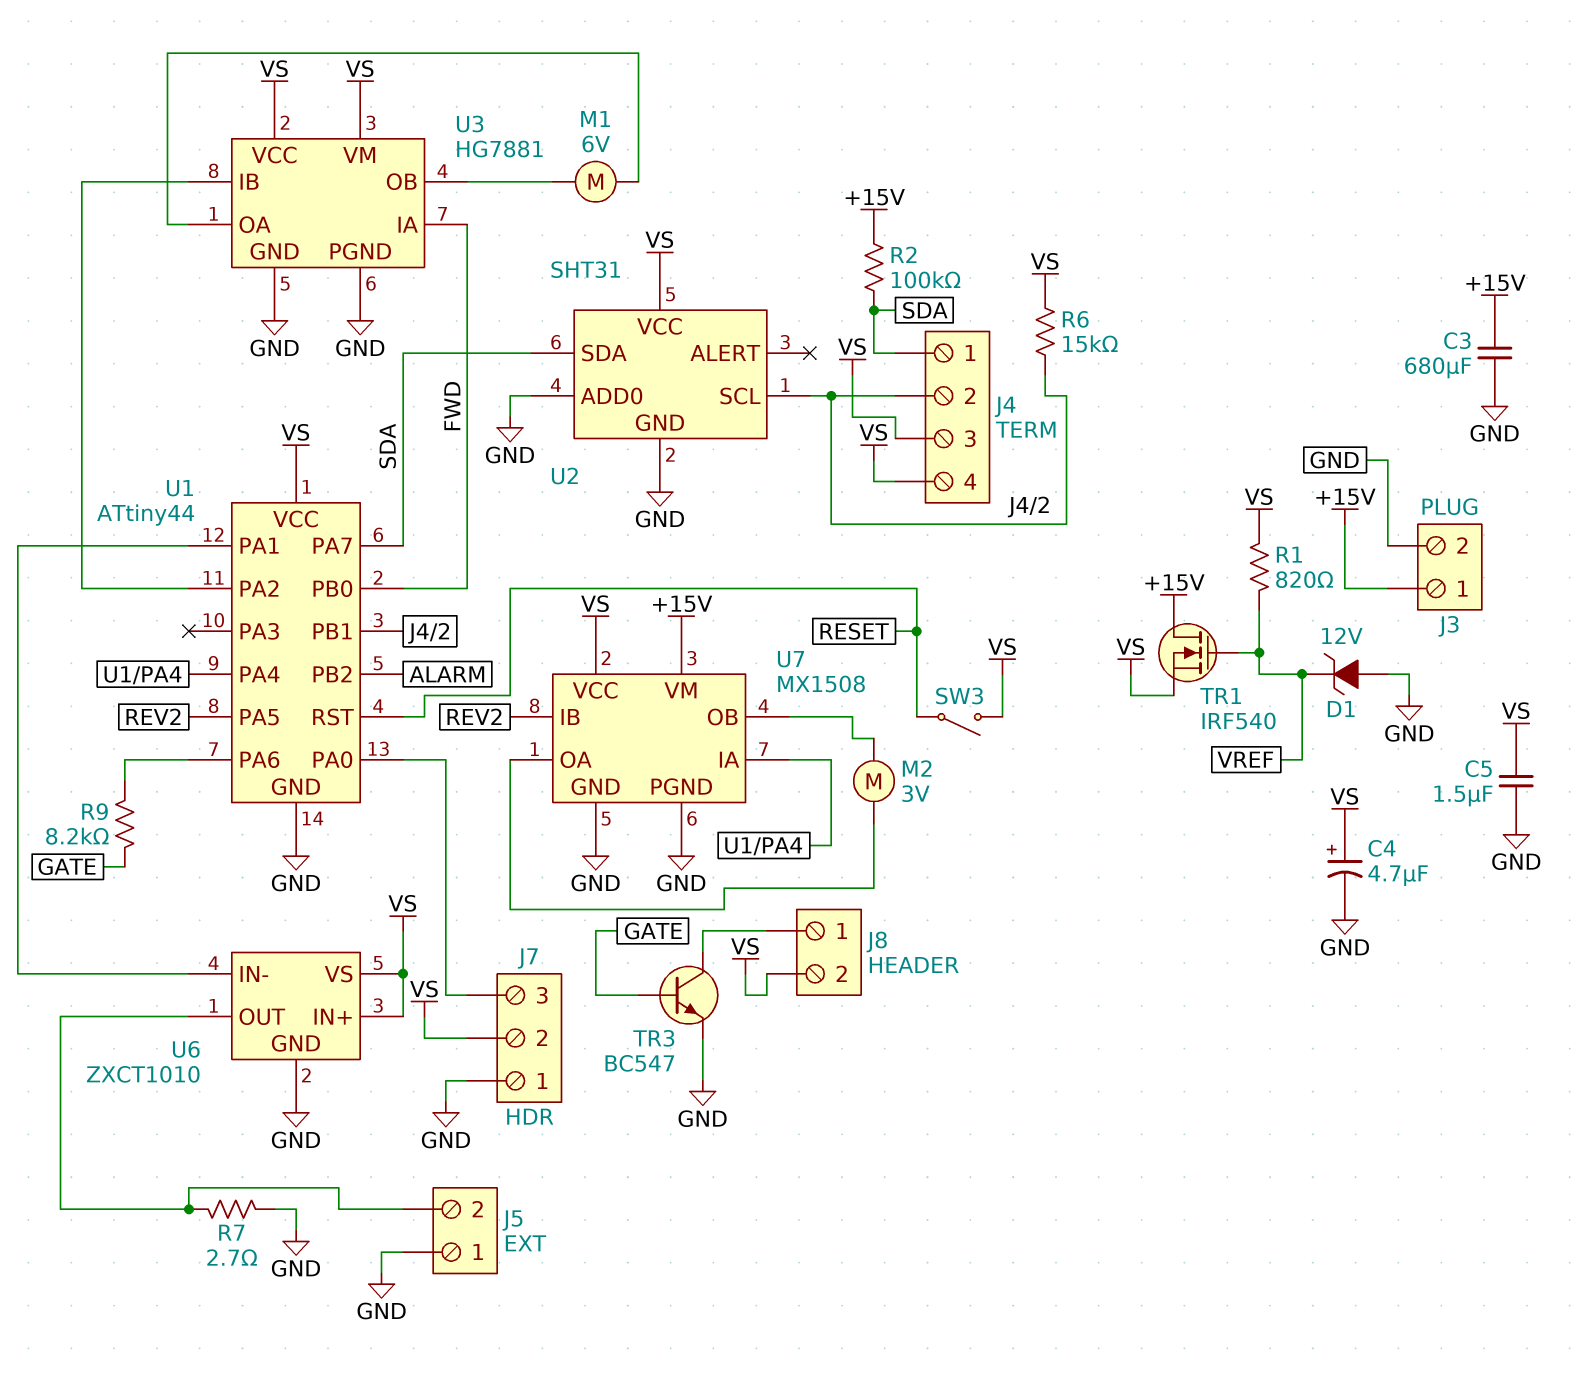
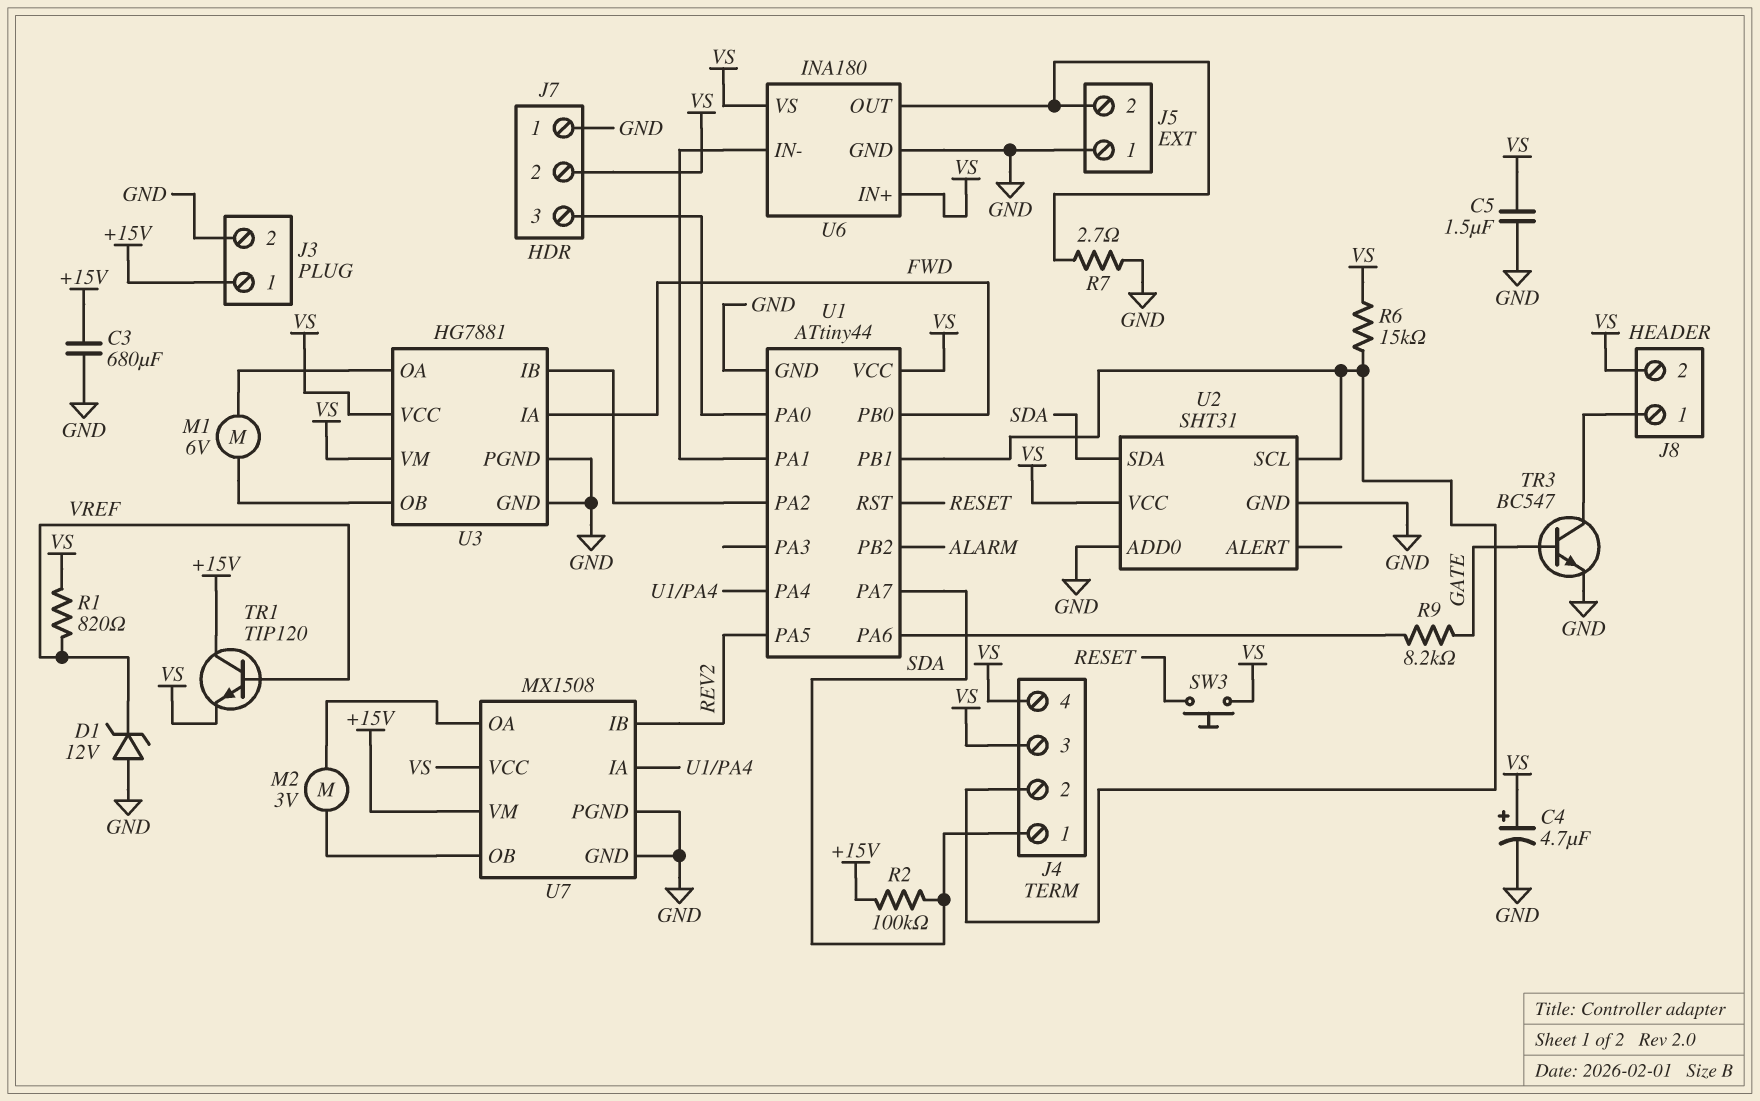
SW3: switch (RESET, VS) -> button (RESET, VS)
TR1: NMOS IRF540 (G VREF, D +15V, S VS) -> NPN TIP120 (B VREF, C +15V, E VS)
U6: ZXCT1010 -> INA180

